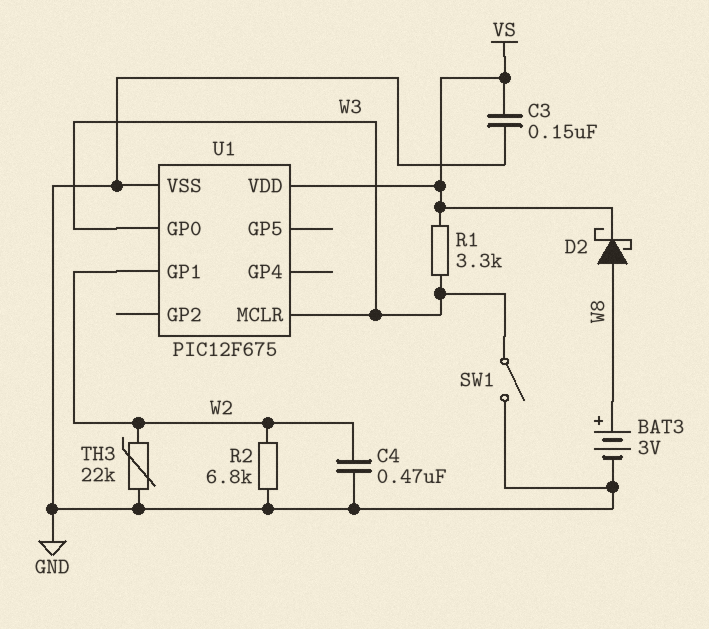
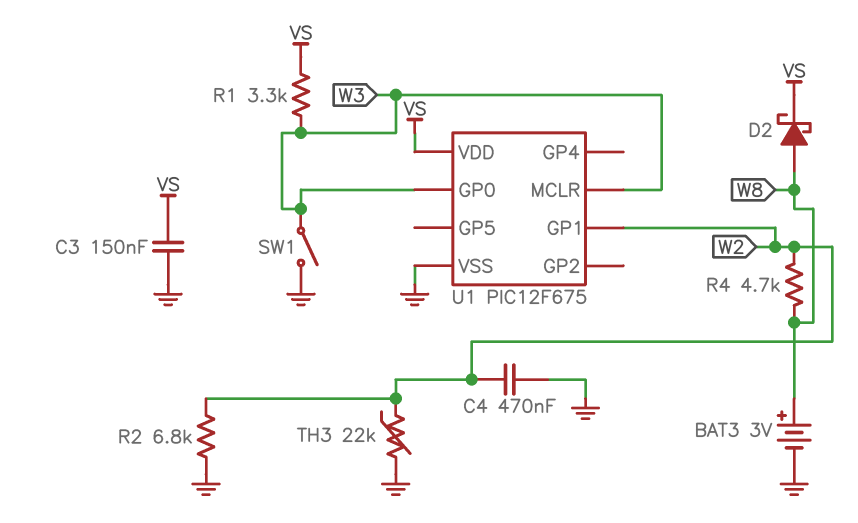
R4: none -> 4.7k (W2, W8)

